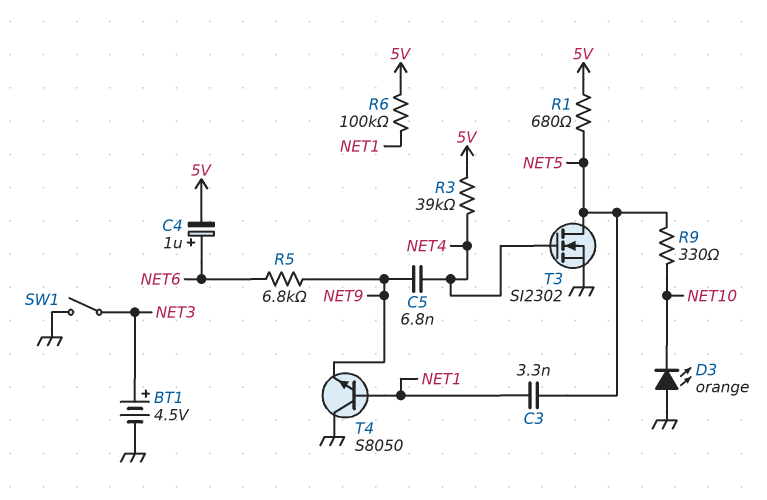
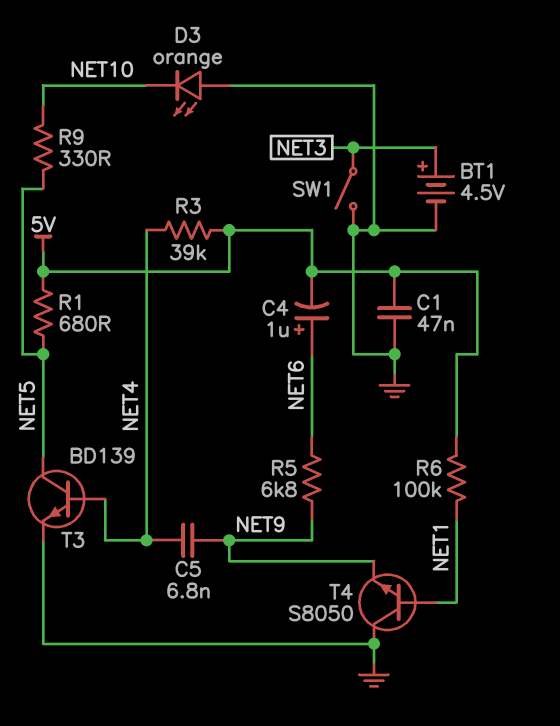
C1: none -> 47nF (5V, GND)
C3: 3.3nF (NET1, NET5) -> none
T3: NMOS SI2302 (G NET4, D NET5, S GND) -> NPN BD139 (B NET4, C NET5, E GND)

